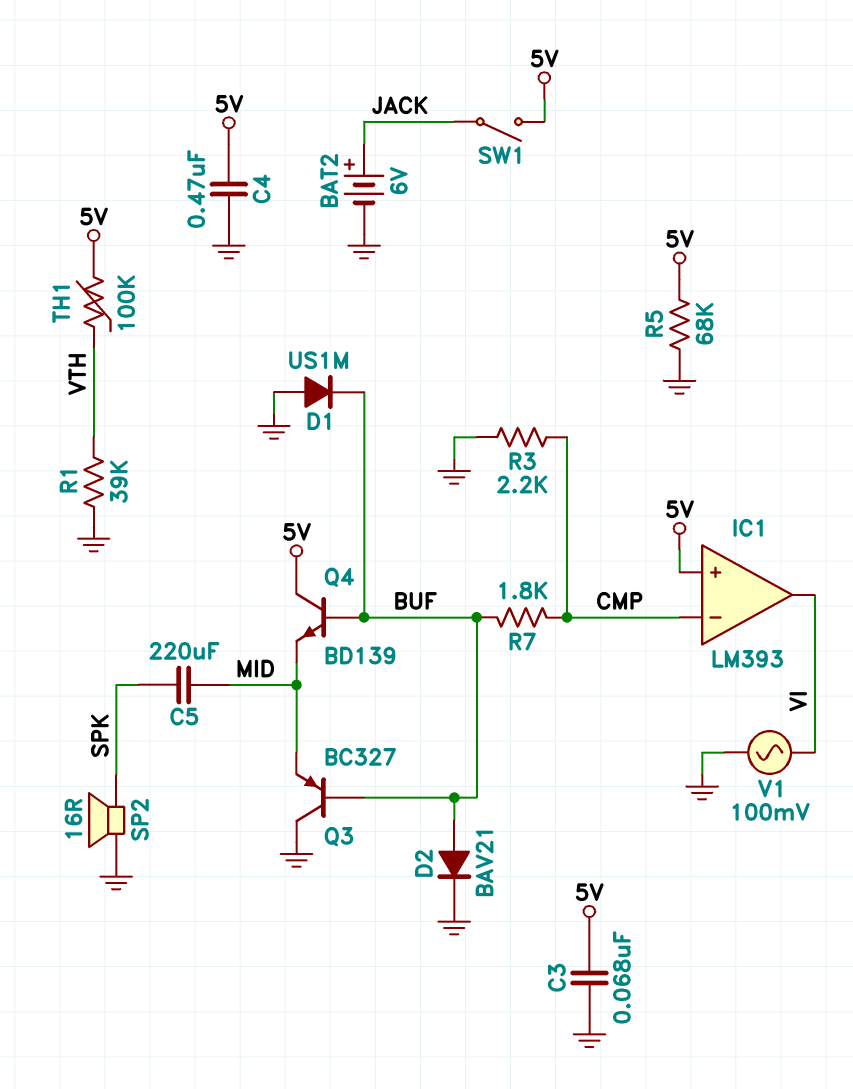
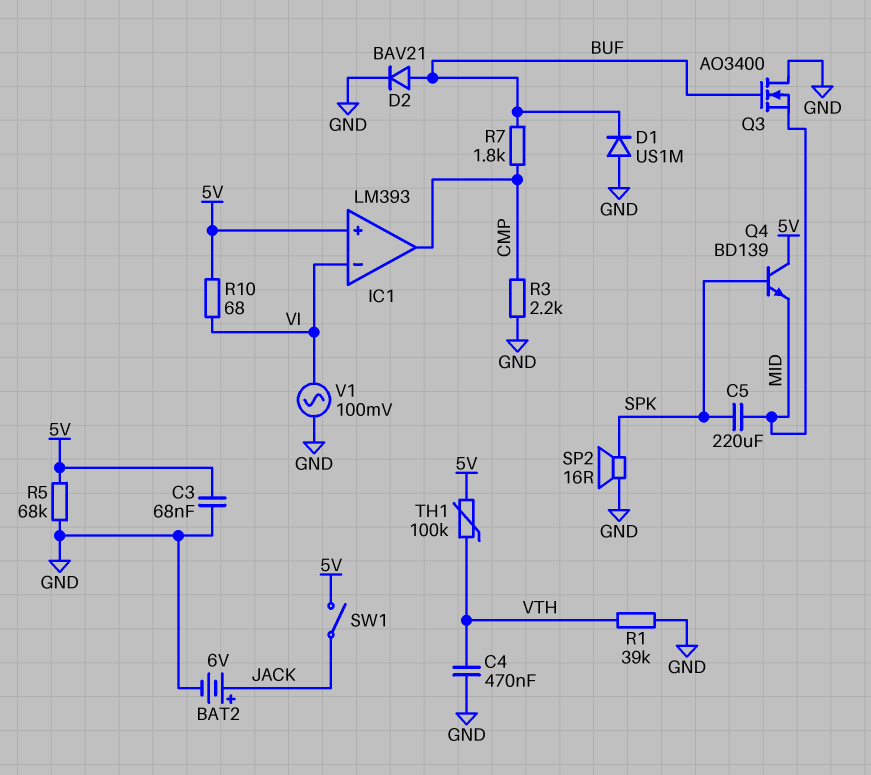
C4: 470nF (5V, GND) -> 470nF (GND, VTH)
IC1 pin in-: CMP -> VI
IC1 pin out: VI -> CMP
Q3: PNP BC327 (B BUF, C GND, E MID) -> NMOS AO3400 (G BUF, D GND, S MID)
Q4: NPN BD139 (B BUF, C 5V, E MID) -> NPN BD139 (B SPK, C 5V, E MID)
R10: none -> 68 (5V, VI)

